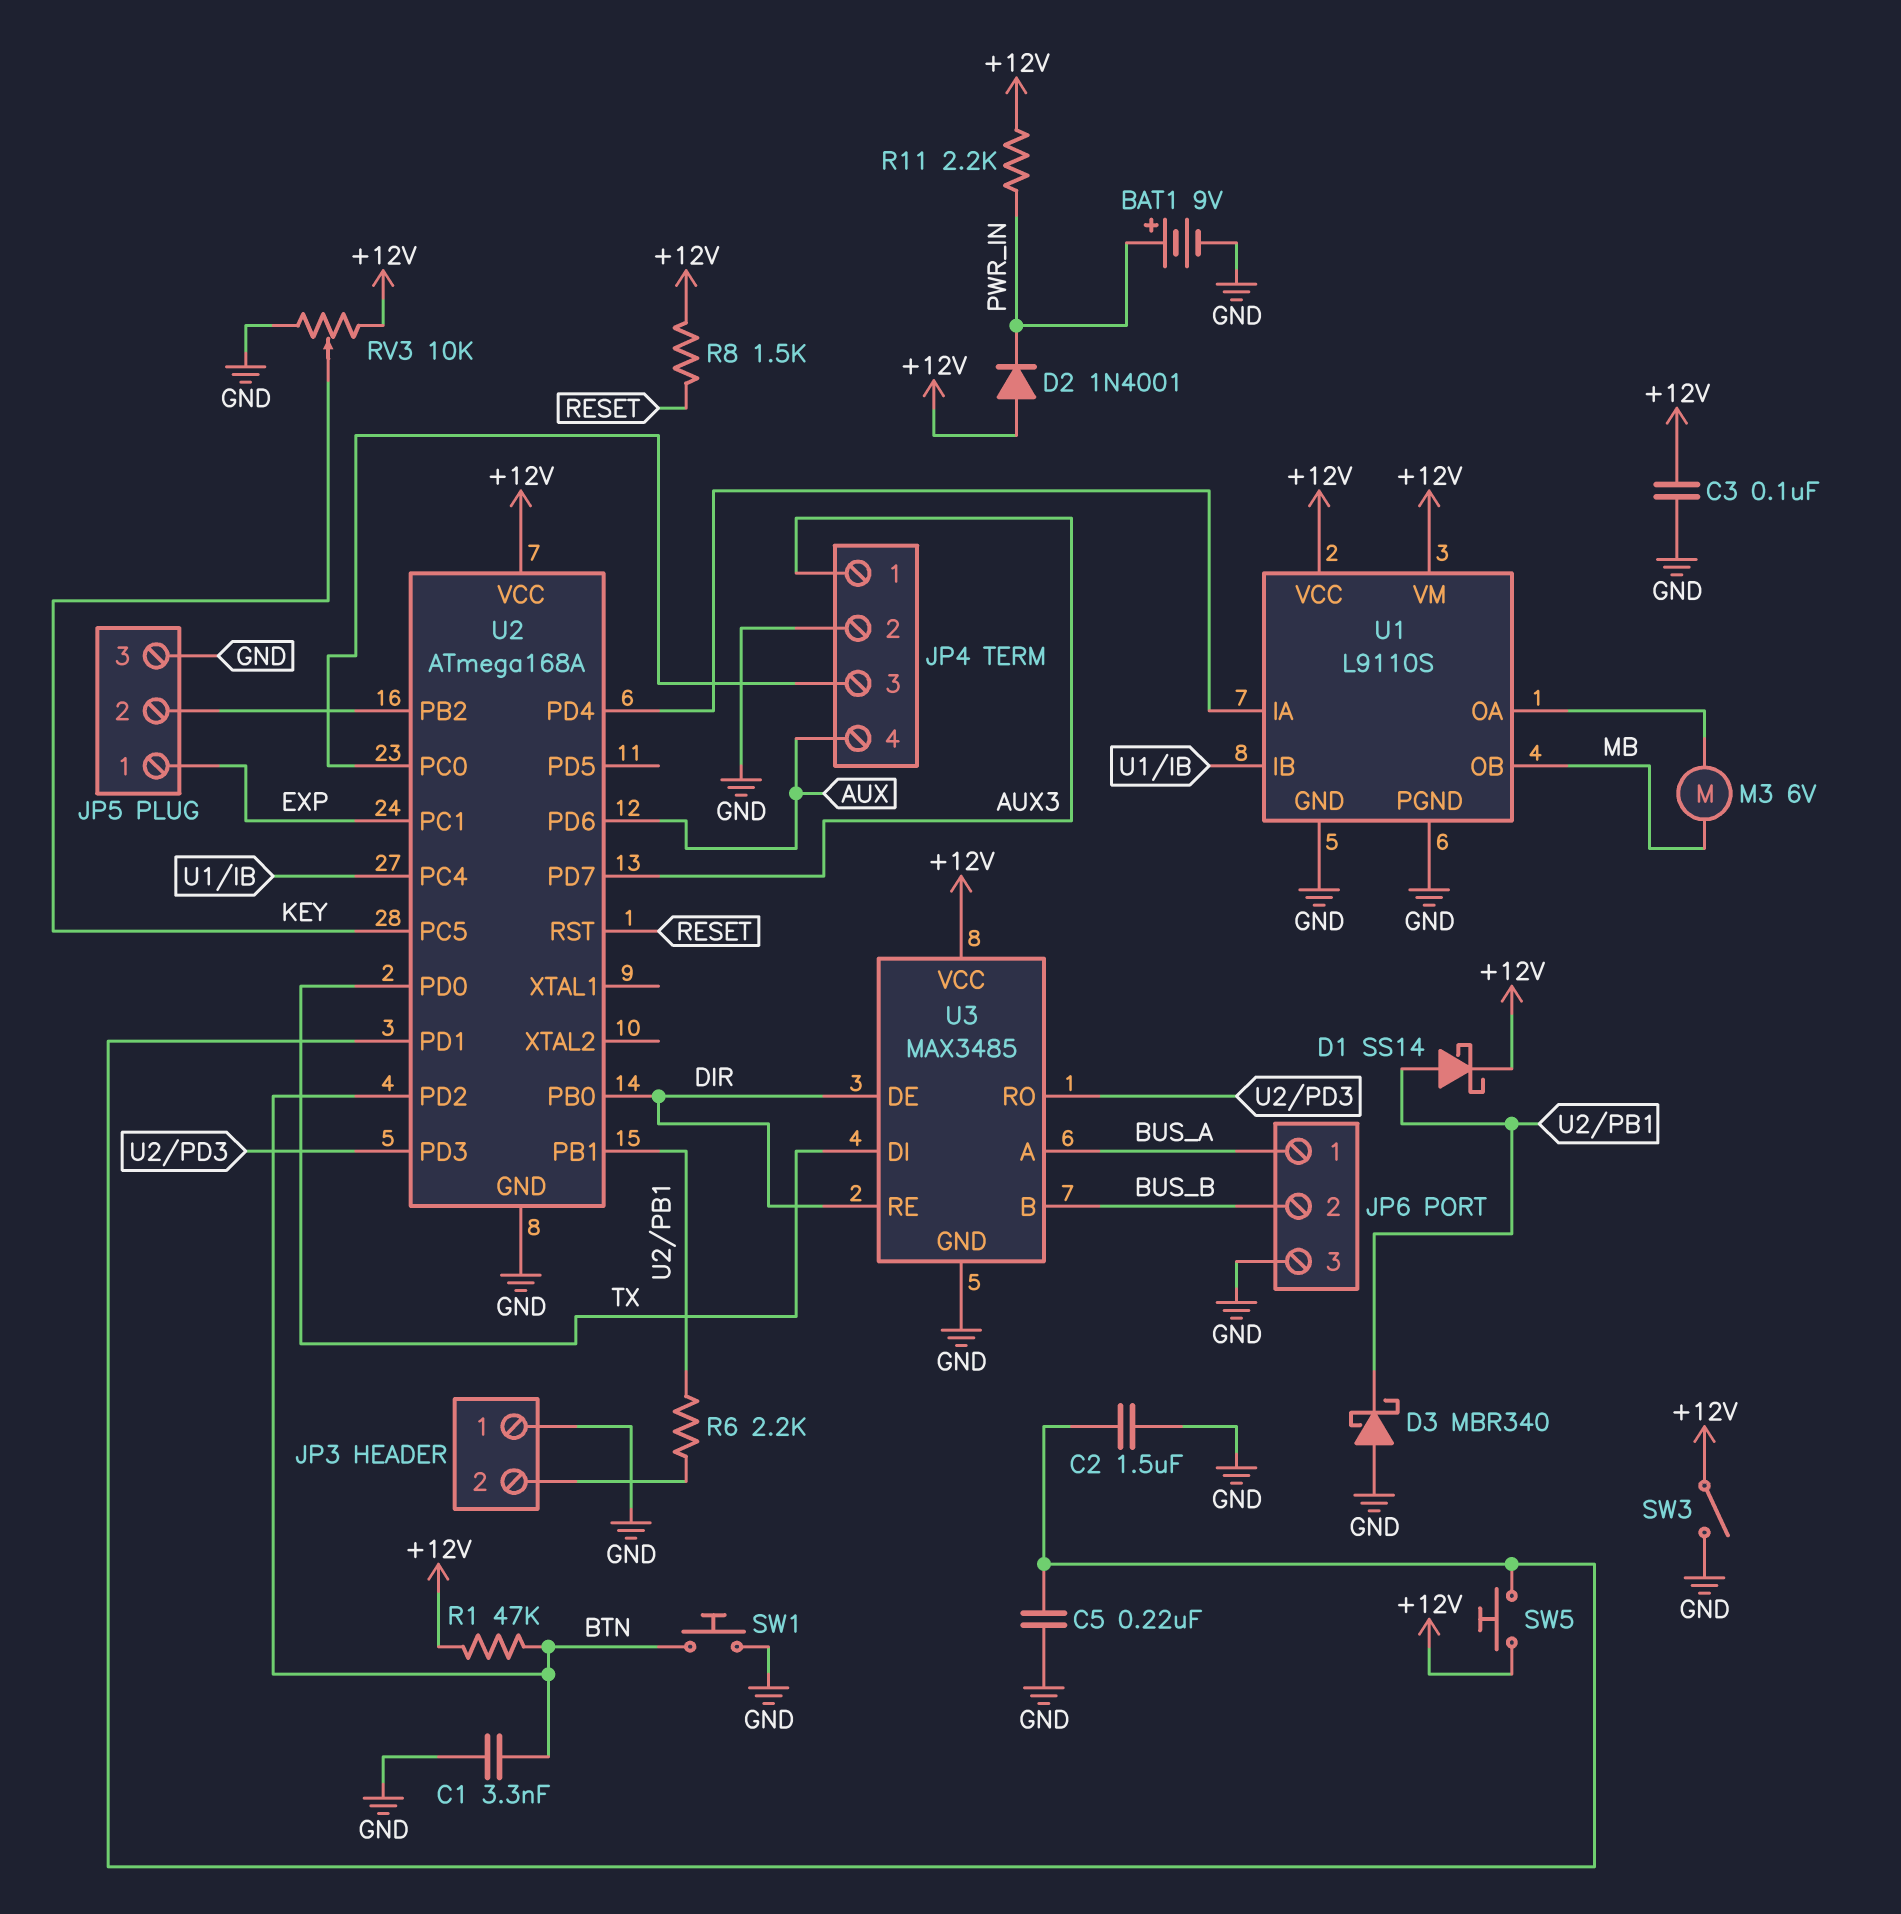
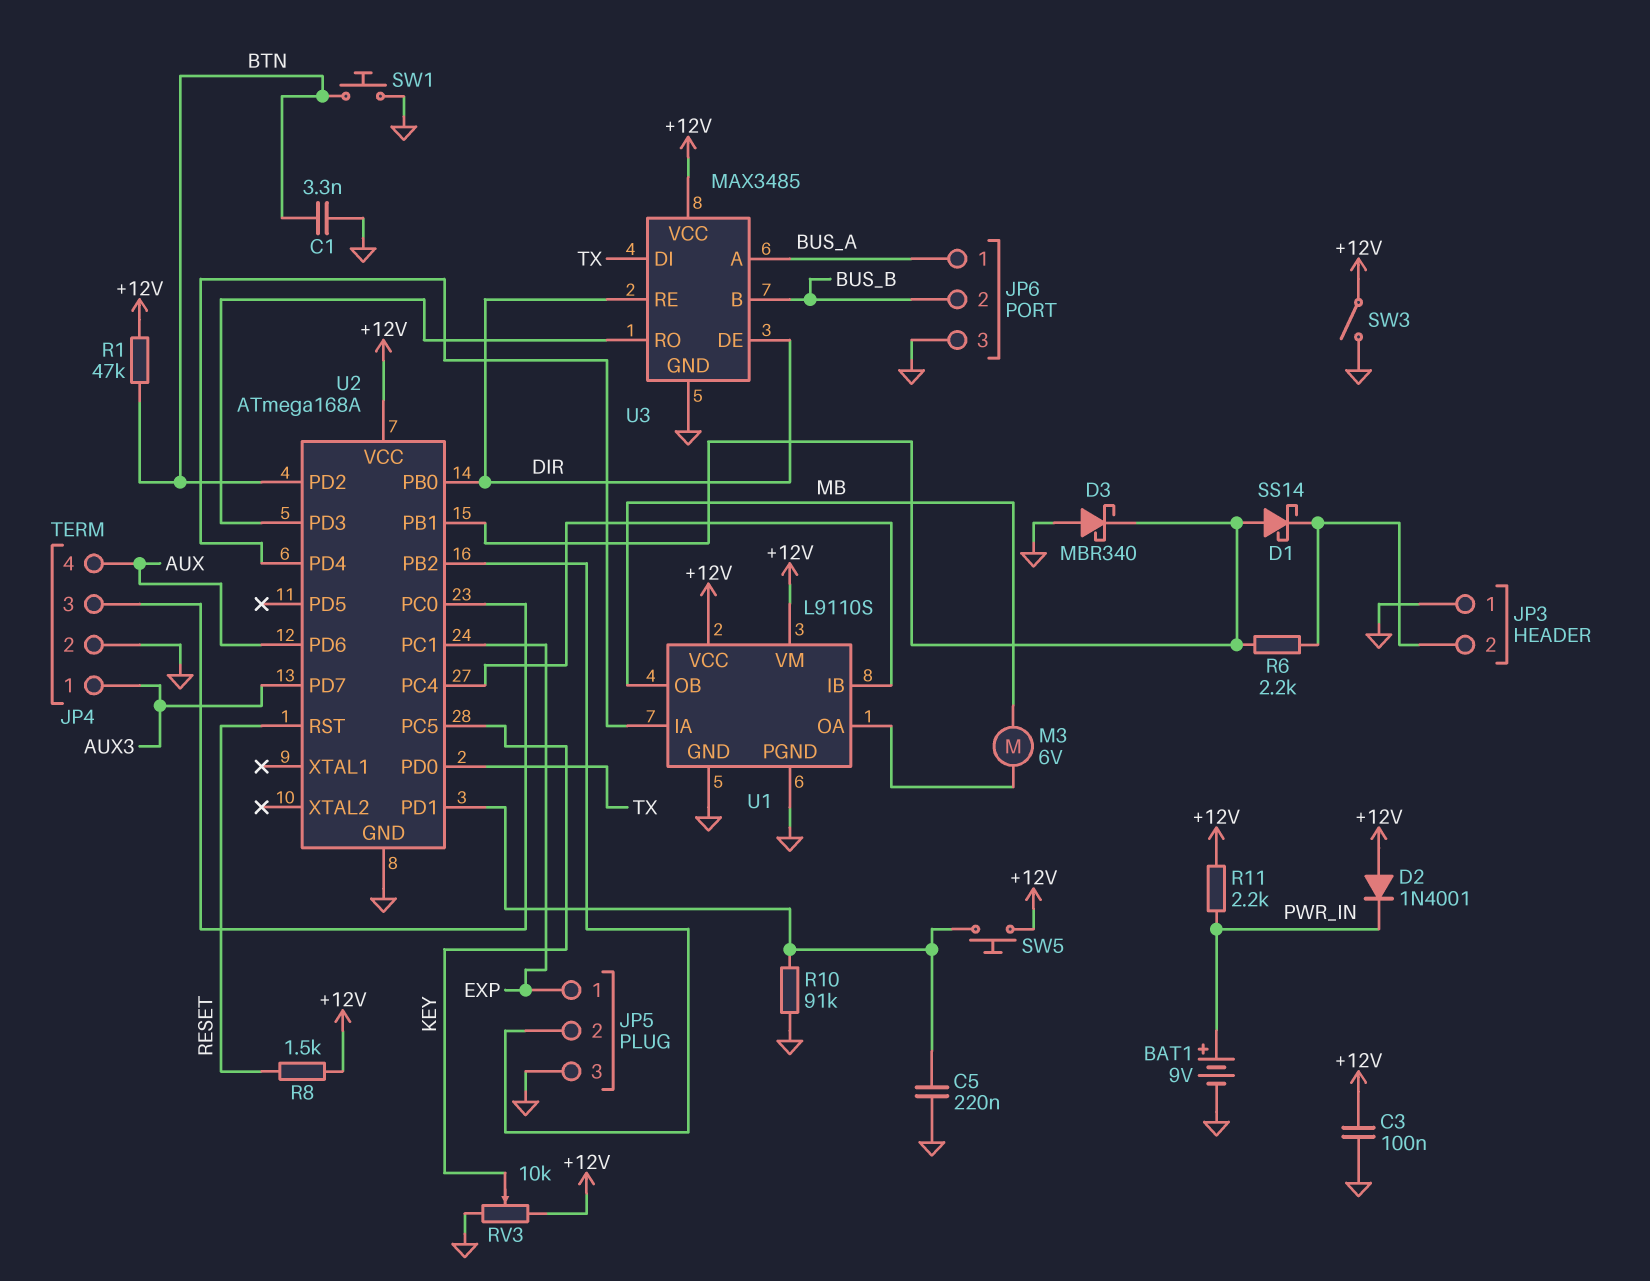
C2: 1.5uF (GND, U2/PD1) -> none
D1: schottky SS14 (A U2/PB1, K +12V) -> schottky SS14 (A U2/PB1, K JP3/2)
R10: none -> 91k (GND, U2/PD1)

